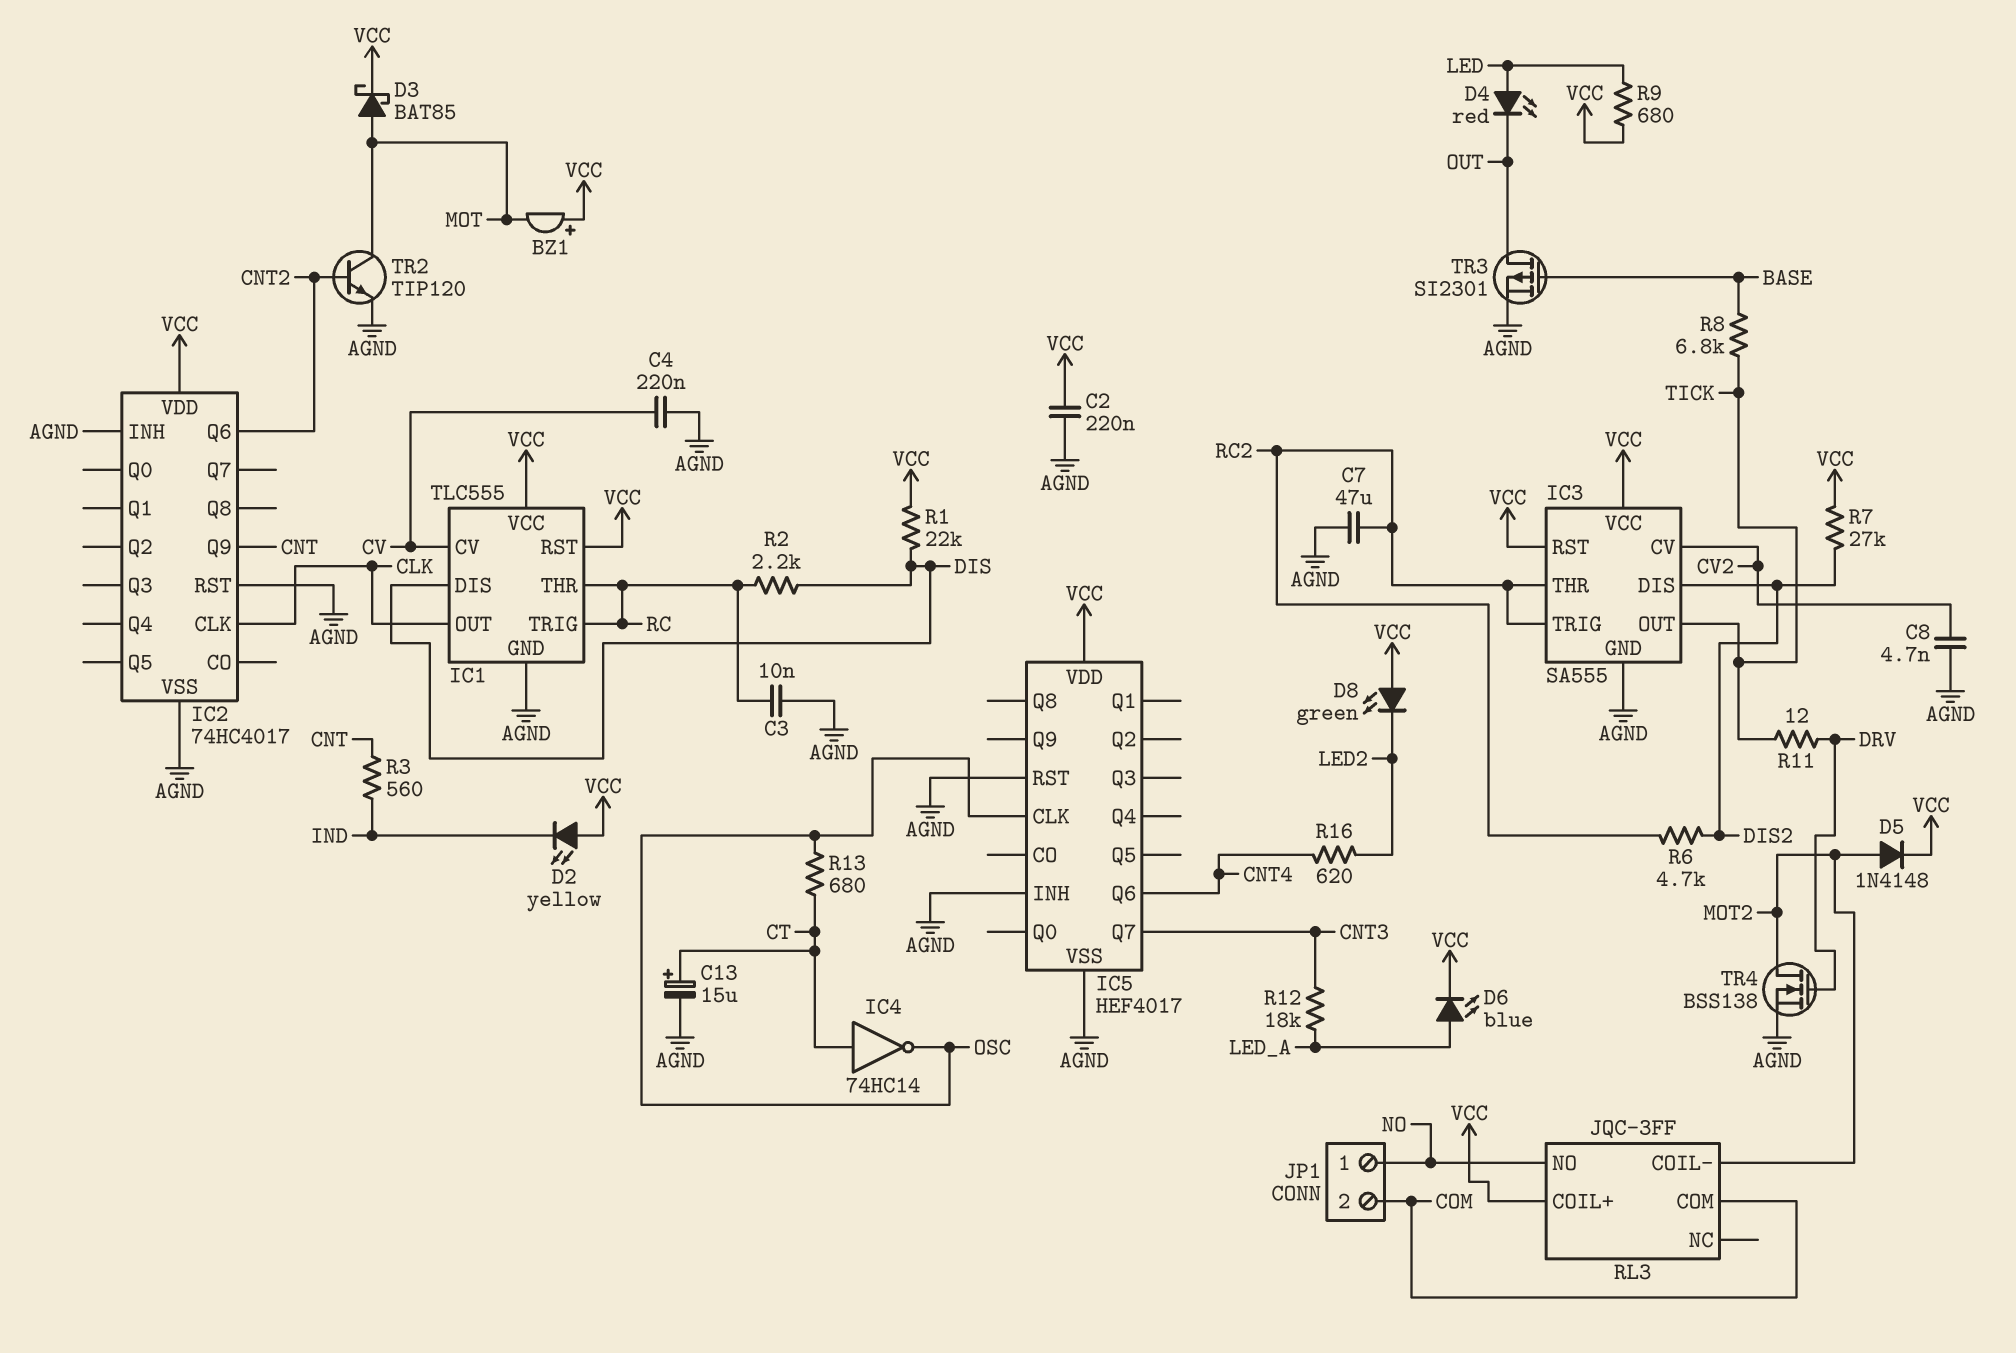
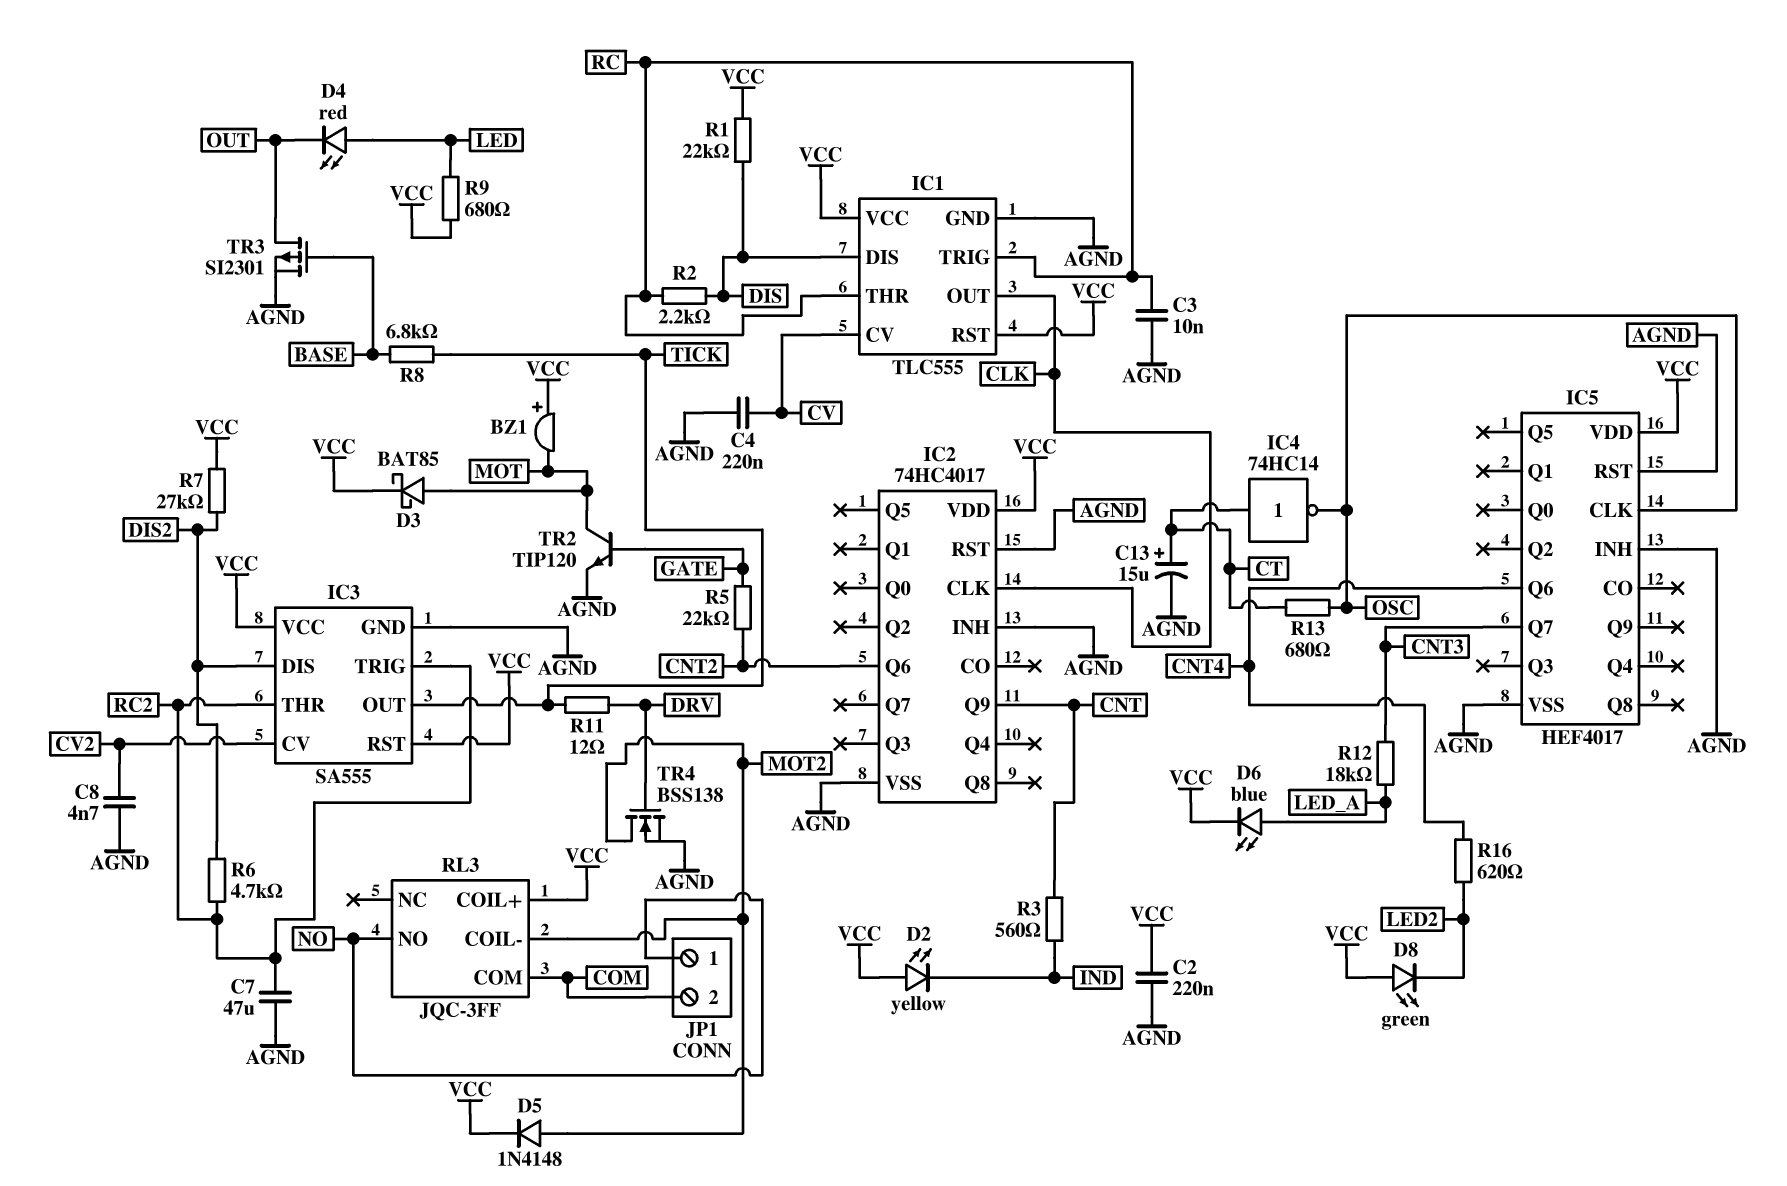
R5: none -> 22k (CNT2, GATE)
TR2: NPN TIP120 (B CNT2, C MOT, E AGND) -> NPN TIP120 (B GATE, C MOT, E AGND)

